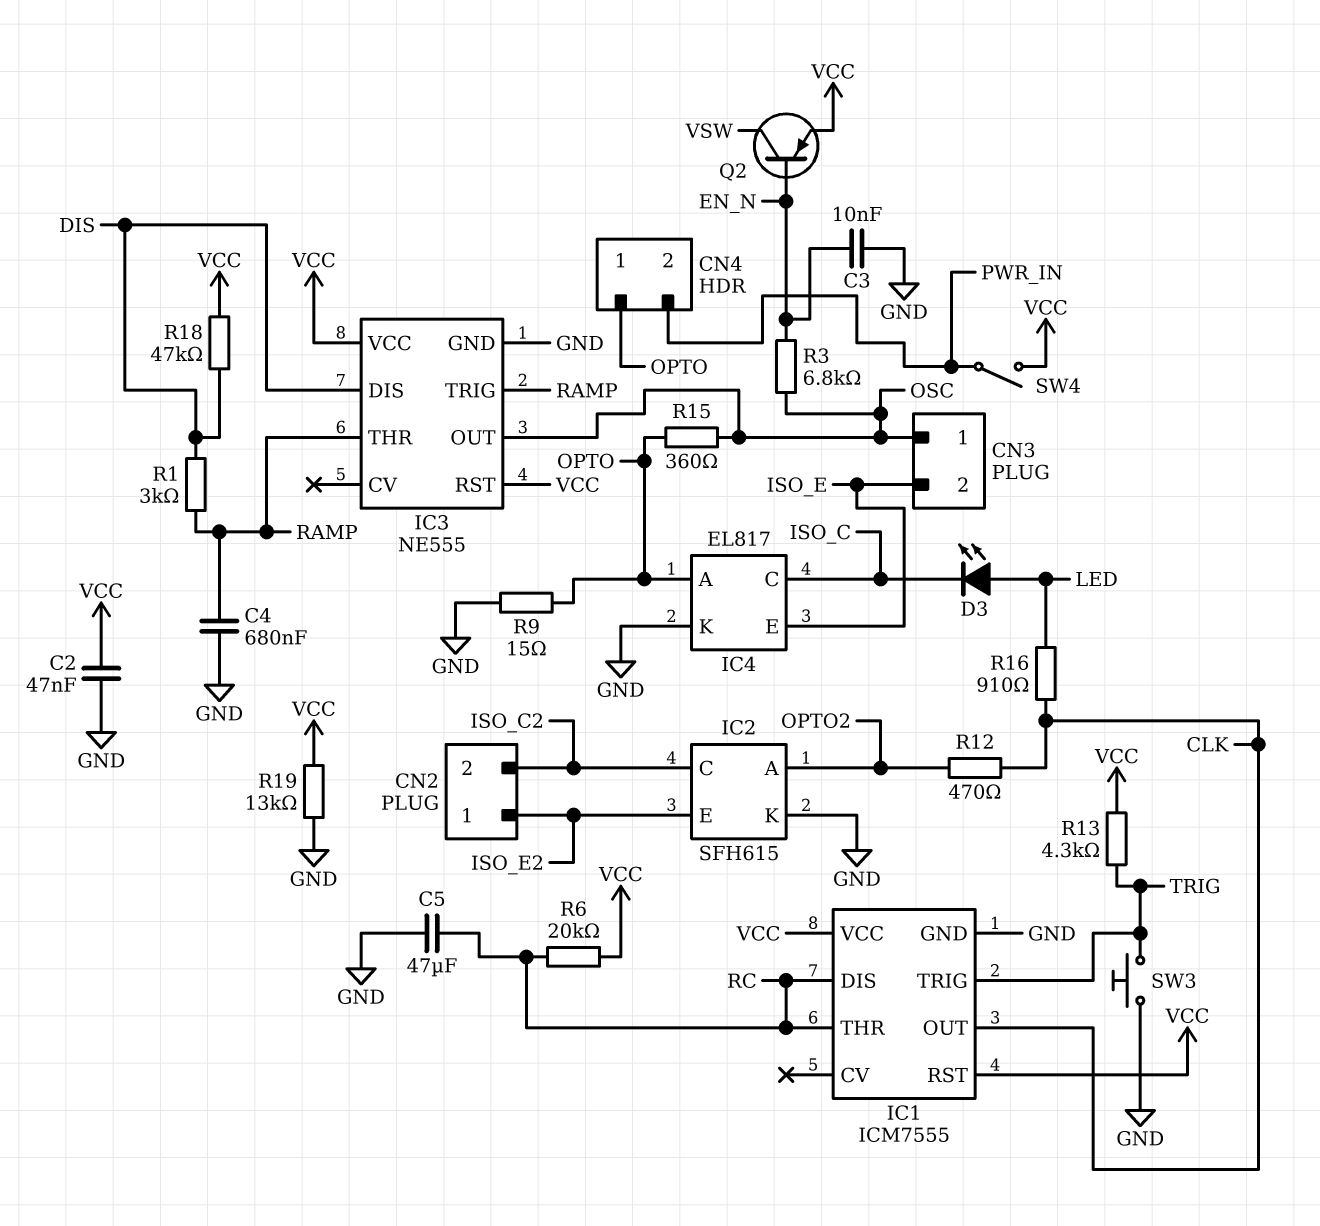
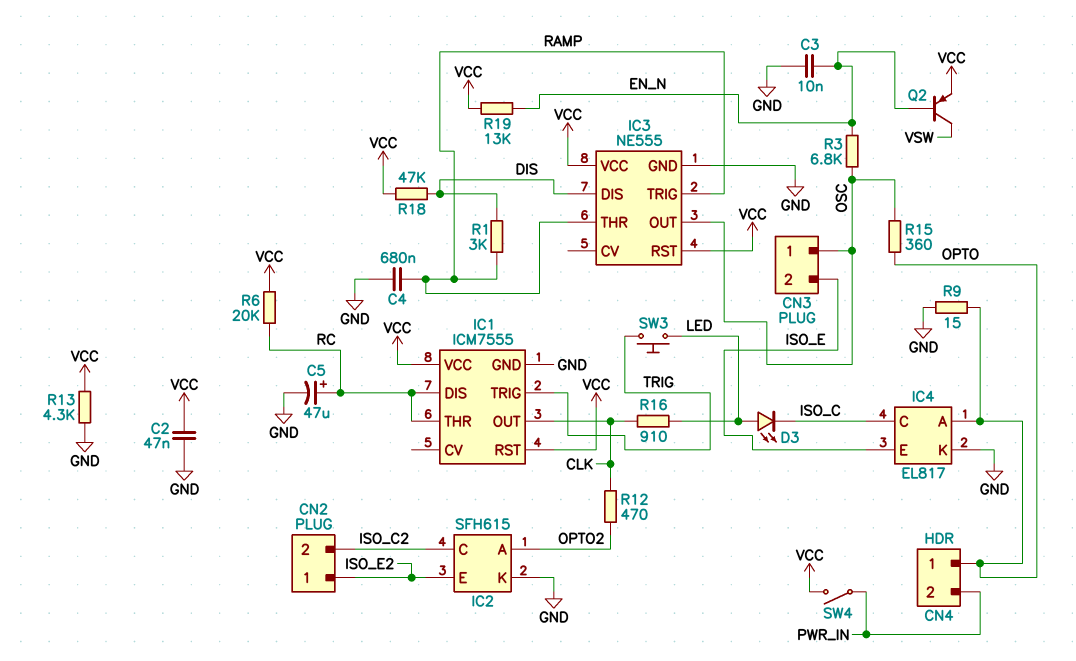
C5: 47uF (GND, RC) -> 47uF (plus RC, minus GND)
R13: 4.3k (TRIG, VCC) -> 4.3k (GND, VCC)
R19: 13k (GND, VCC) -> 13k (EN_N, VCC)
SW3: button (GND, TRIG) -> button (LED, TRIG)

